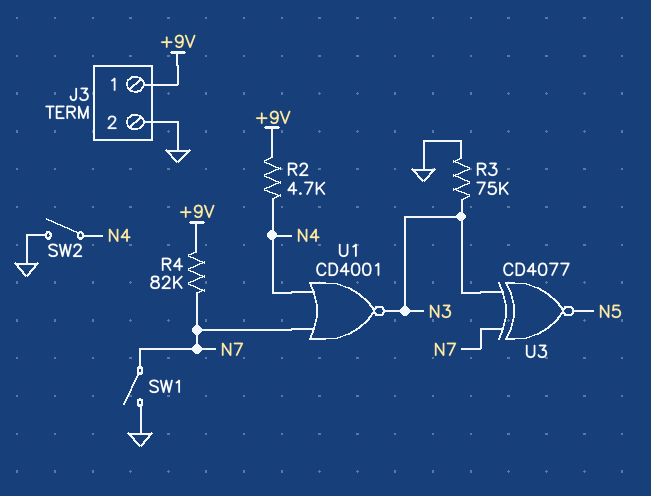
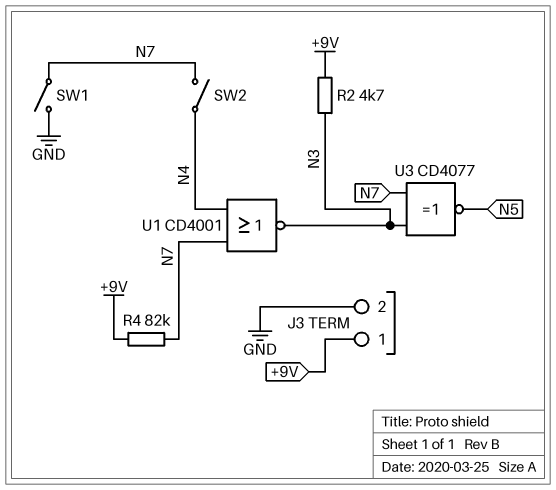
R2: 4.7k (+9V, N4) -> 4.7k (+9V, N3)
R3: 75k (GND, N3) -> none
SW2: switch (GND, N4) -> switch (N4, N7)

